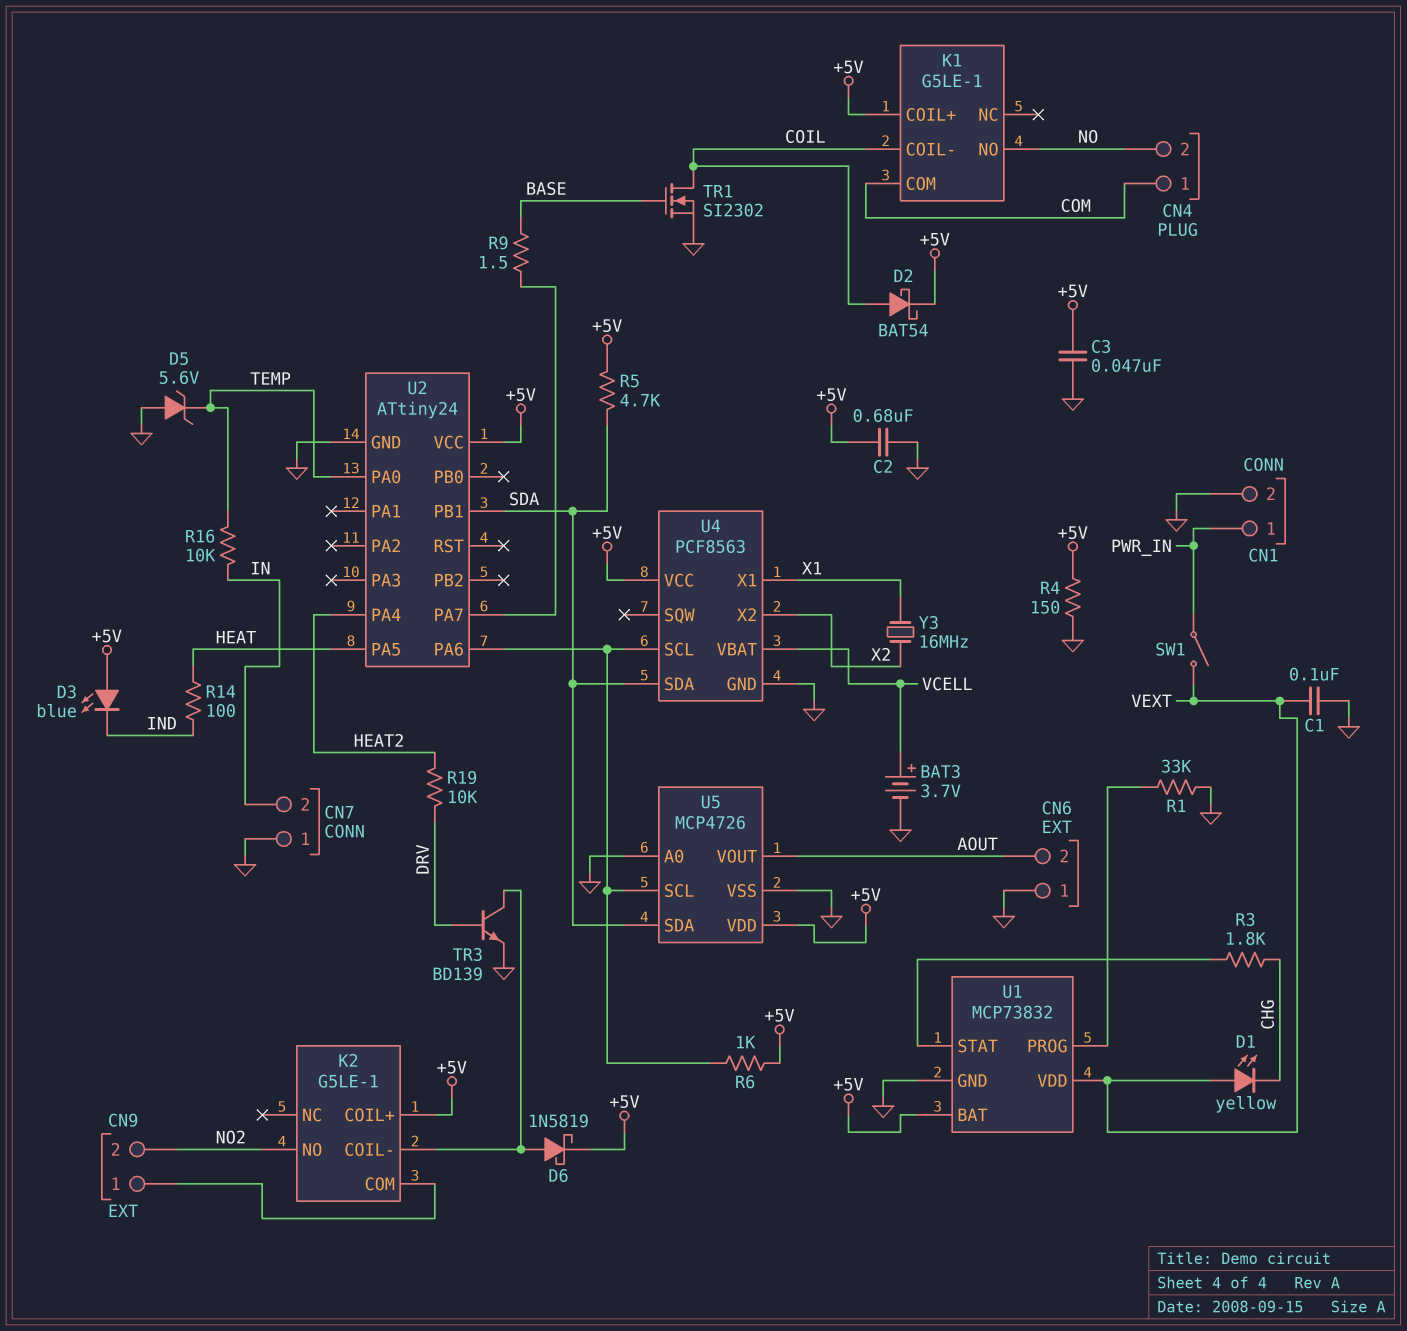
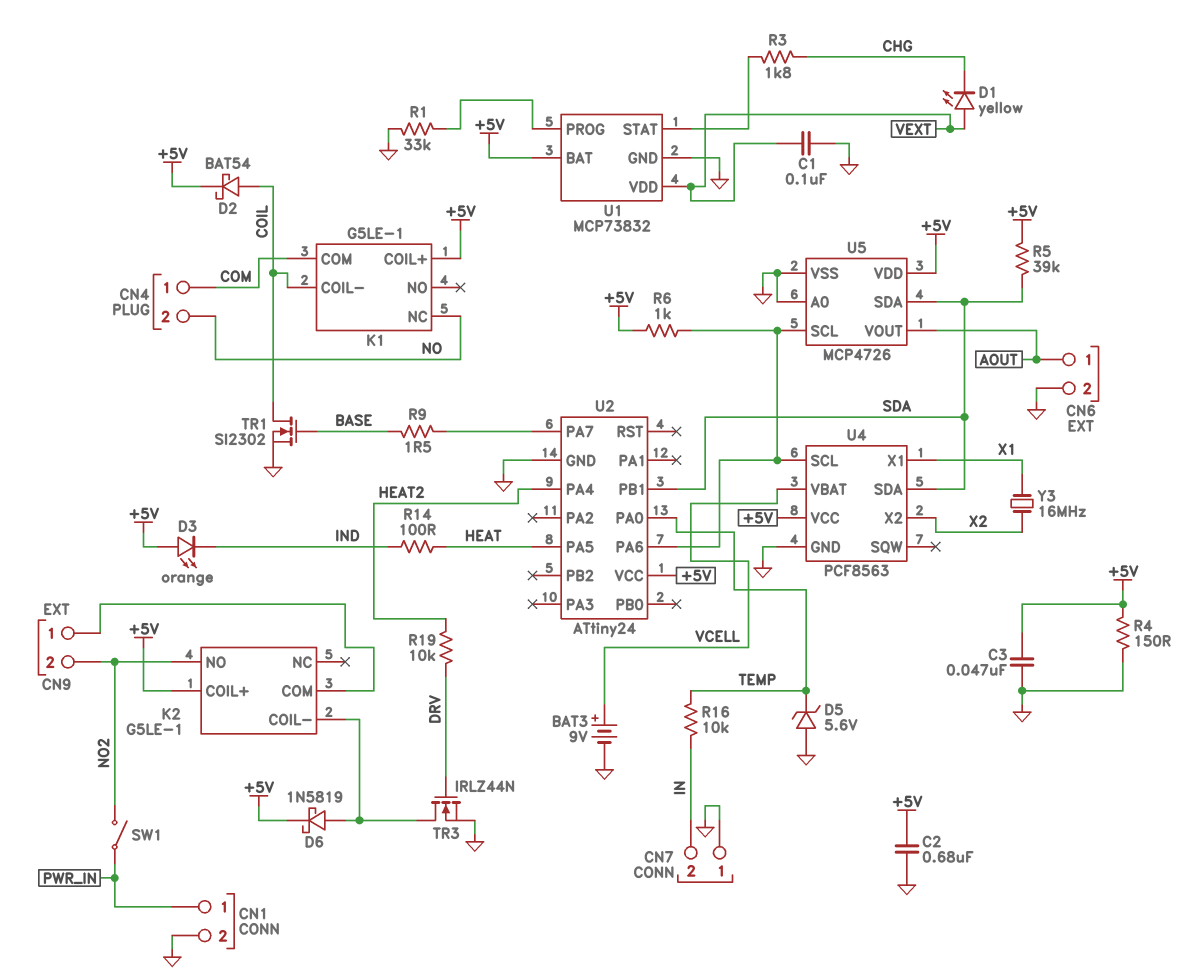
BAT3: 3.7V (plus VCELL, minus GND) -> 9V (plus VCELL, minus GND)
CN6 pin 1: GND -> AOUT
CN6 pin 2: AOUT -> GND
D3: LED blue (A +5V, K IND) -> LED orange (A +5V, K IND)
K1 pin NC: none -> NO
K1 pin NO: NO -> none
R5: 4.7k (+5V, SDA) -> 39k (+5V, SDA)
SW1: switch (PWR_IN, VEXT) -> switch (NO2, PWR_IN)
TR3: NPN BD139 (B DRV, C K2/COIL-, E GND) -> NMOS IRLZ44N (G DRV, D K2/COIL-, S GND)

